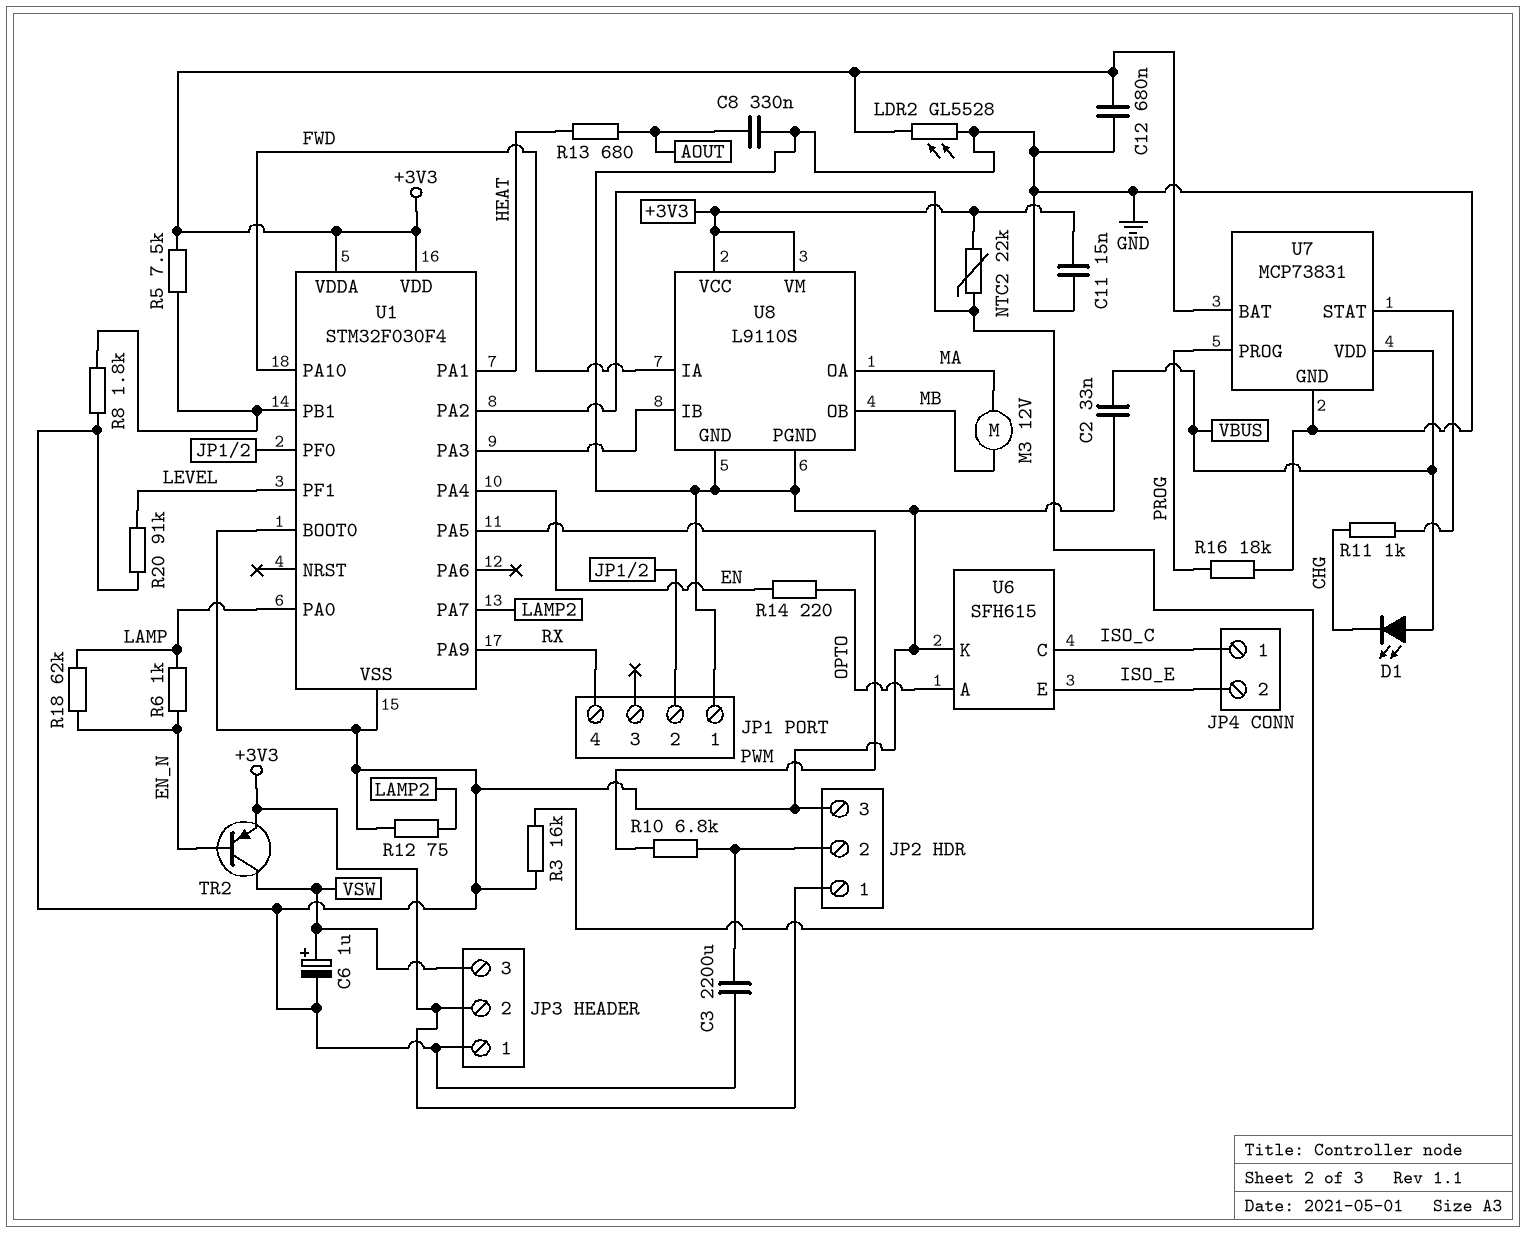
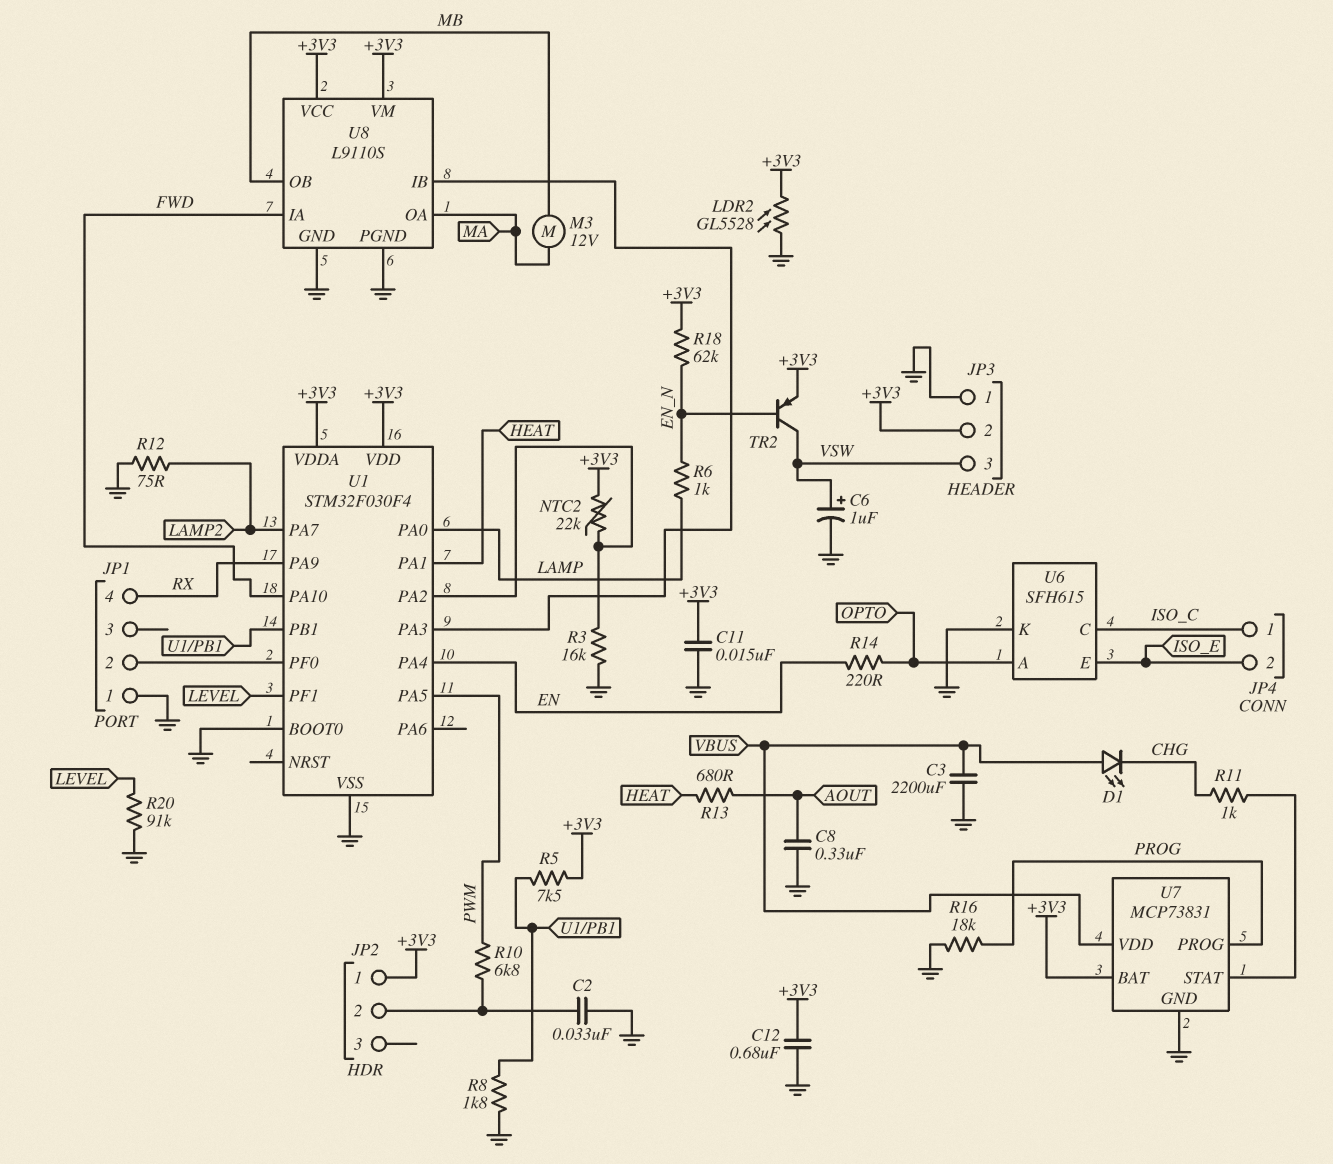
C2: 33nF (GND, VBUS) -> 33nF (GND, JP2/2)
C3: 2200uF (GND, JP2/2) -> 2200uF (GND, VBUS)
JP2 pin 3: GND -> none
R18: 62k (EN_N, LAMP) -> 62k (+3V3, EN_N)

